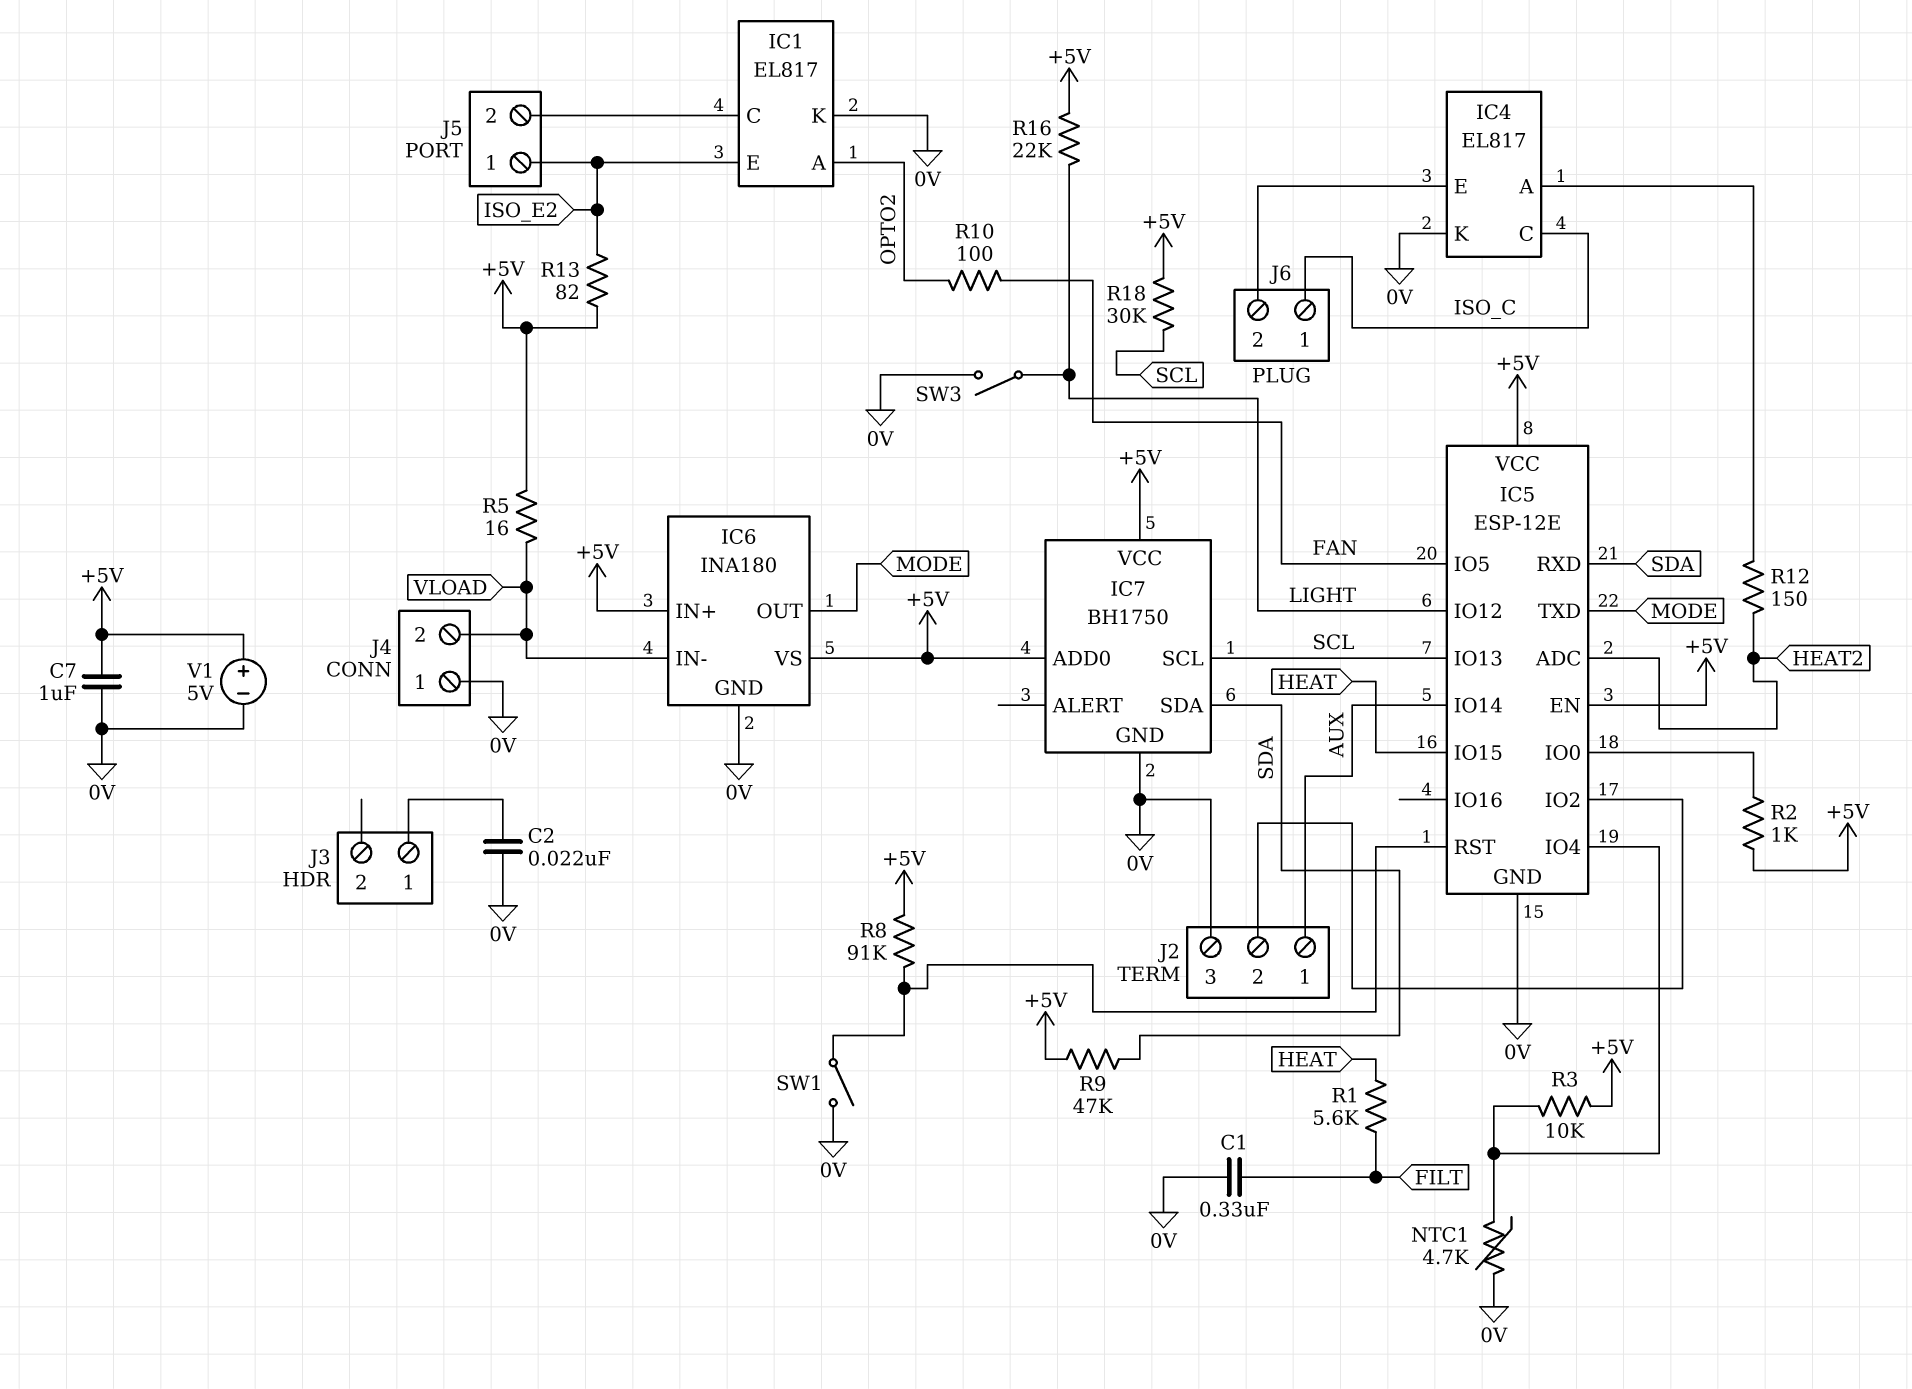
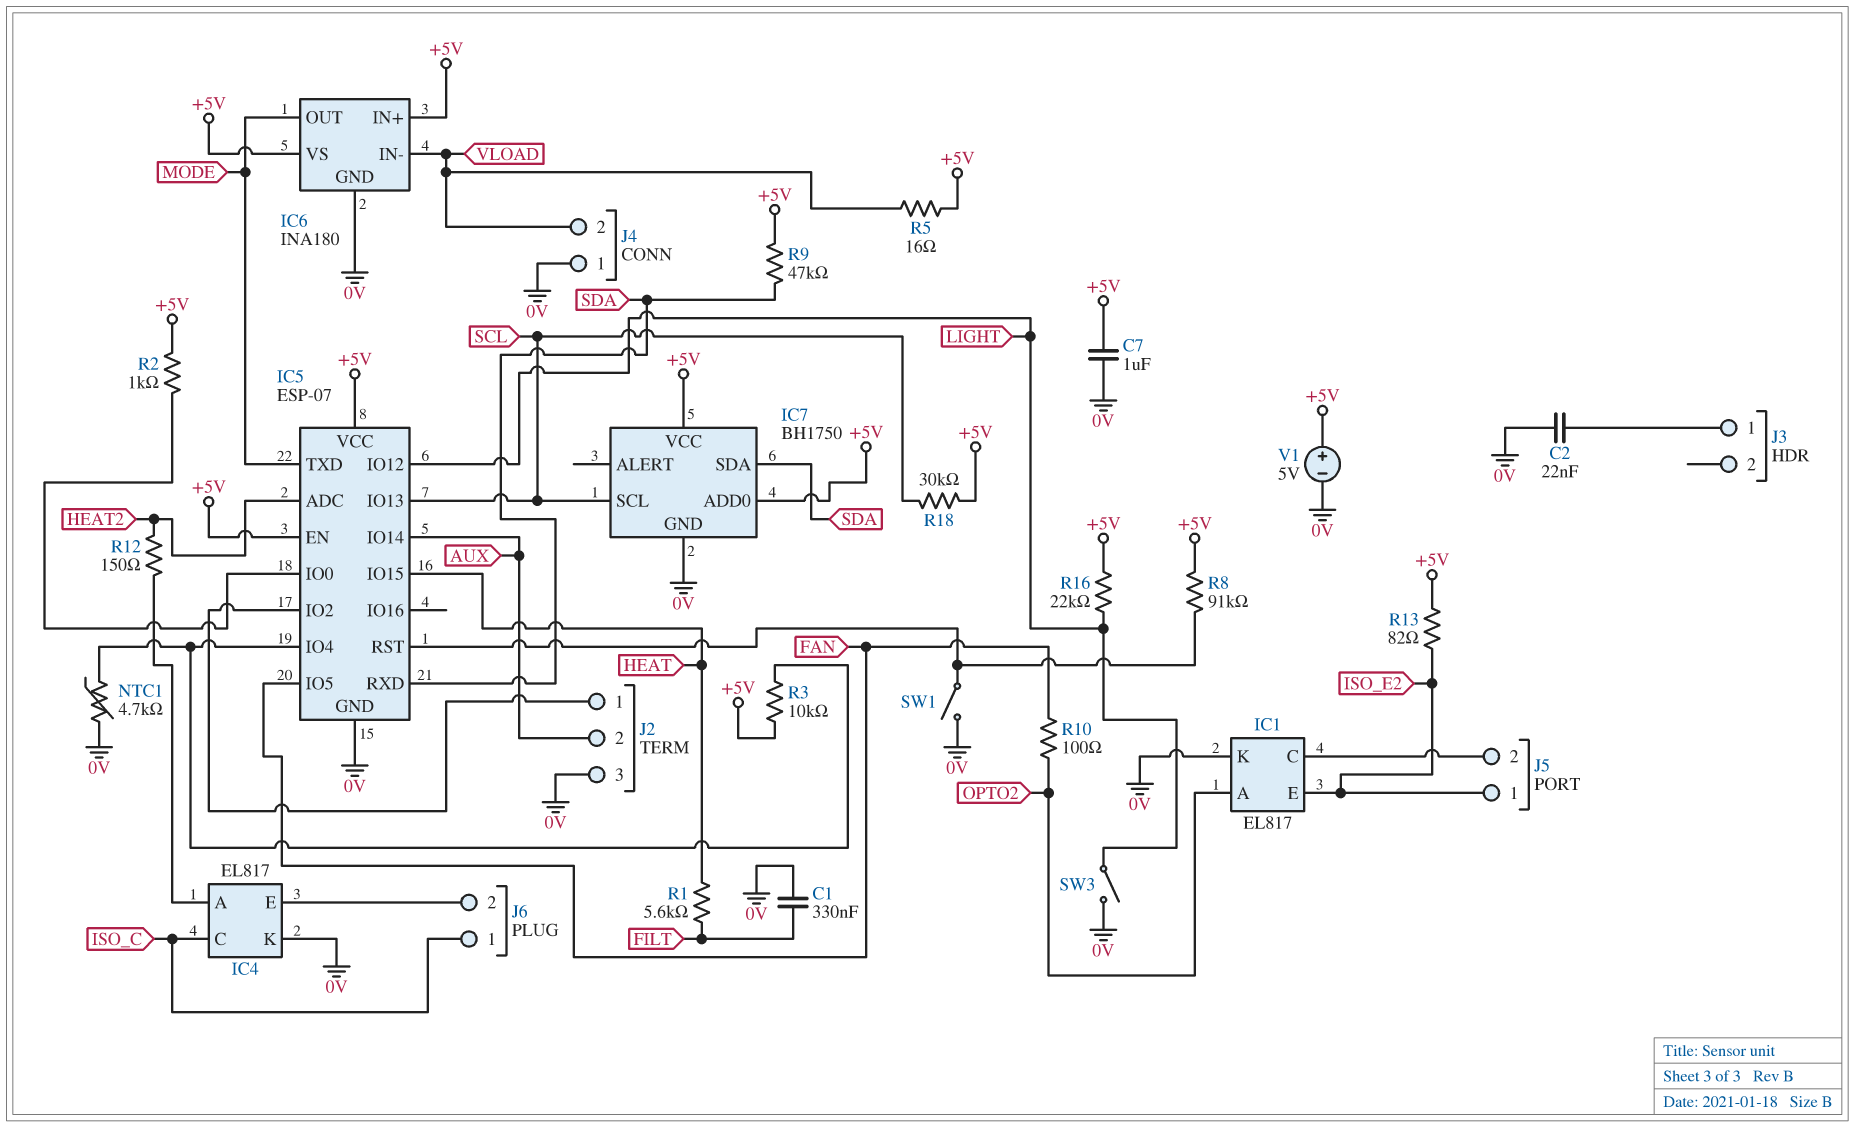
IC5: ESP-12E -> ESP-07
J2 pin 1: AUX -> IC5/IO2
J2 pin 2: IC5/IO2 -> AUX

